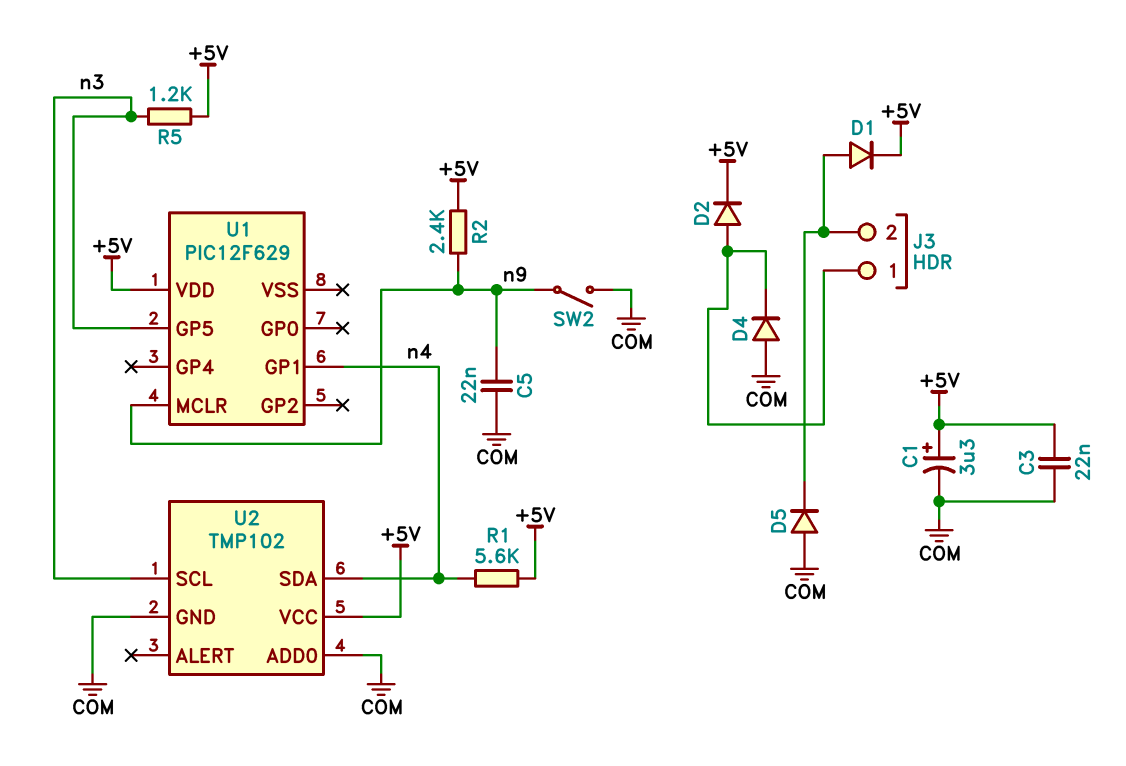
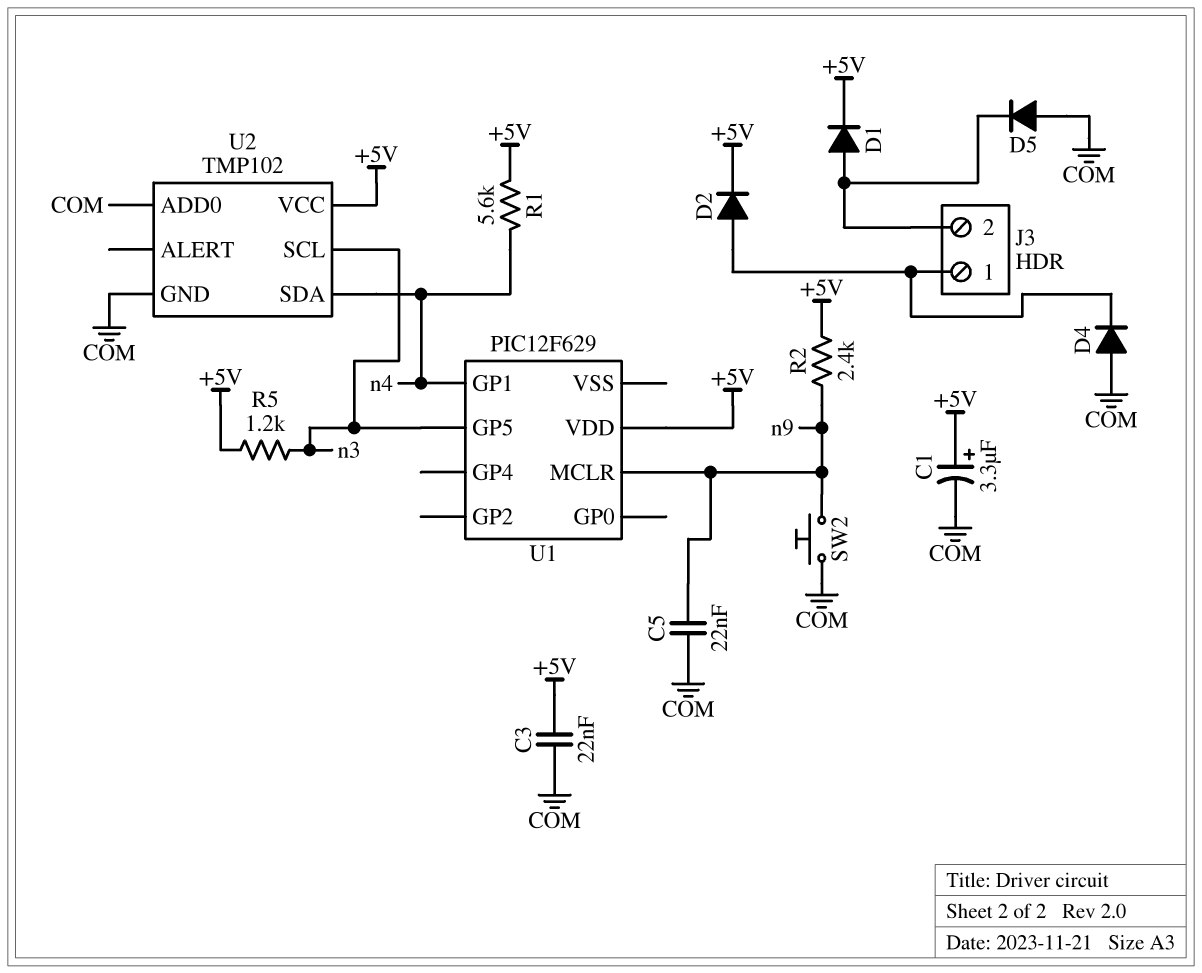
SW2: switch (COM, n9) -> button (COM, n9)

